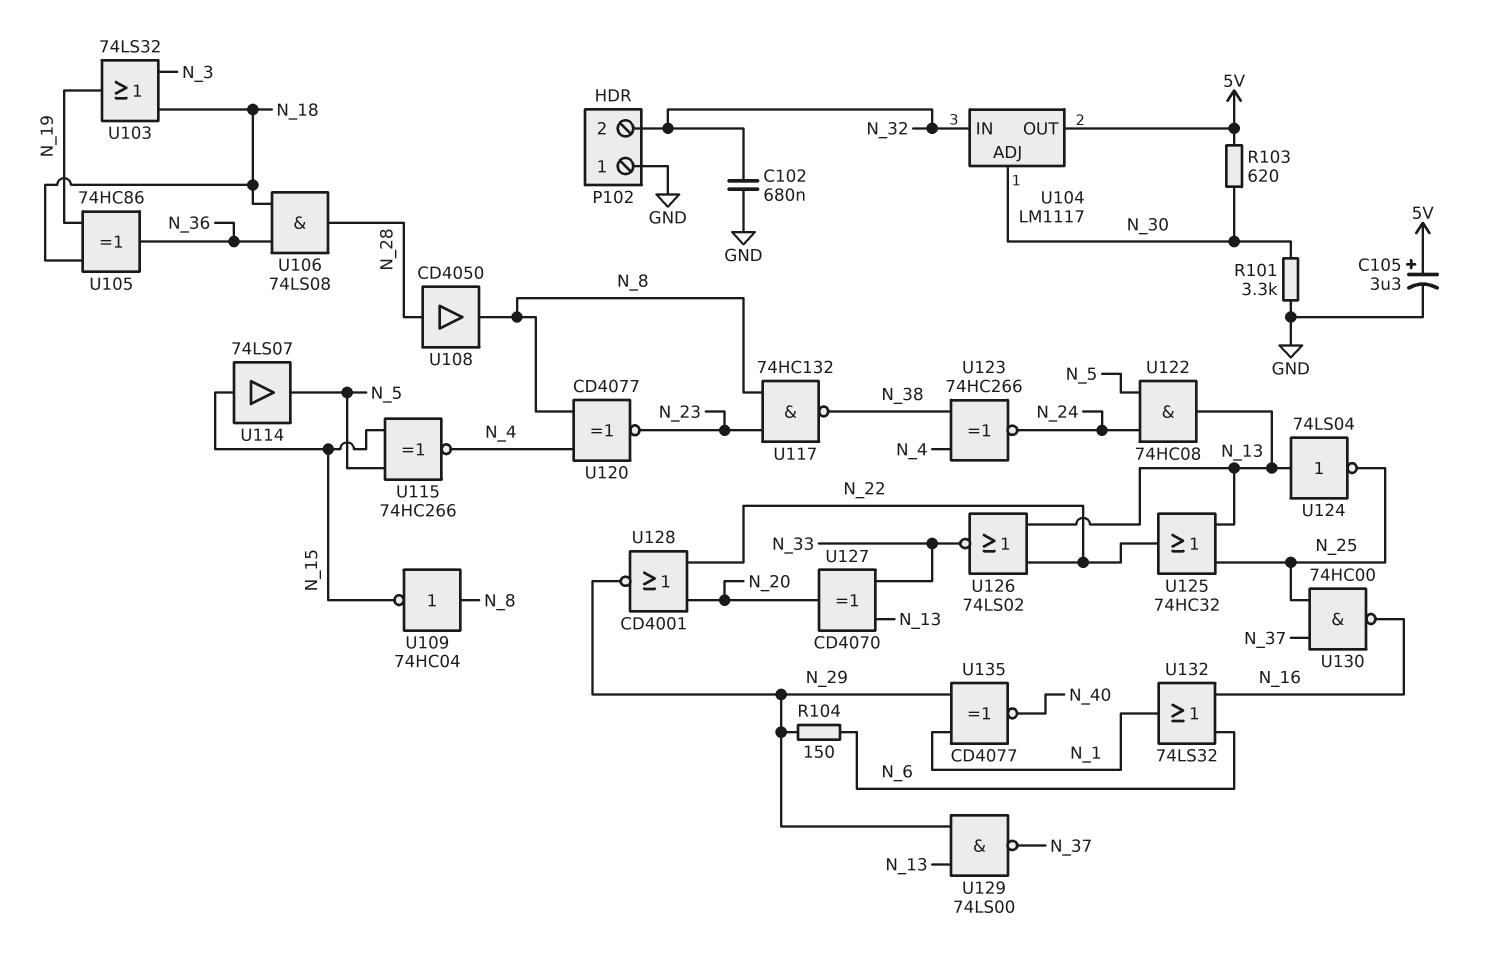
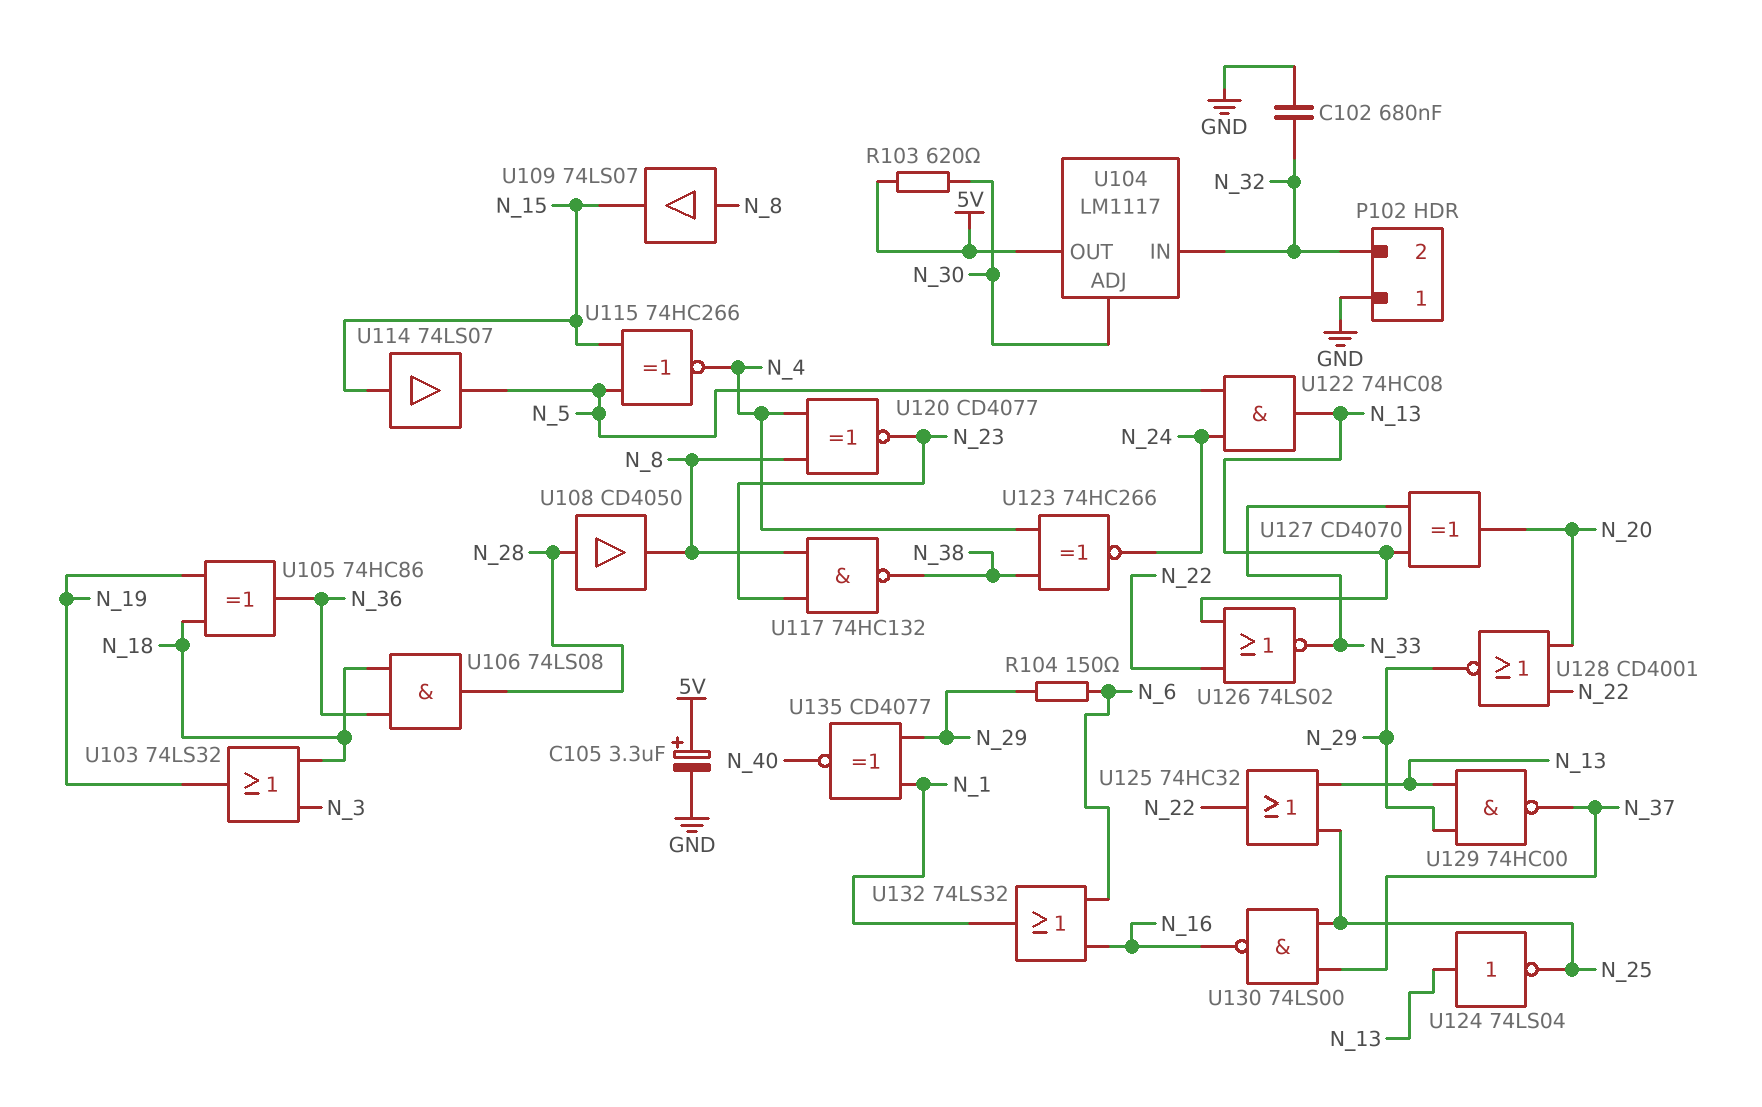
R101: 3.3k (GND, N_30) -> none
U109: NOT 74HC04 (in N_8, out N_15) -> buffer 74LS07 (in N_8, out N_15)
U129: NAND 74LS00 (in N_13, in N_29, out N_37) -> NAND 74HC00 (in N_13, in N_29, out N_37)
U130: NAND 74HC00 (in N_25, in N_37, out N_16) -> NAND 74LS00 (in N_25, in N_37, out N_16)

